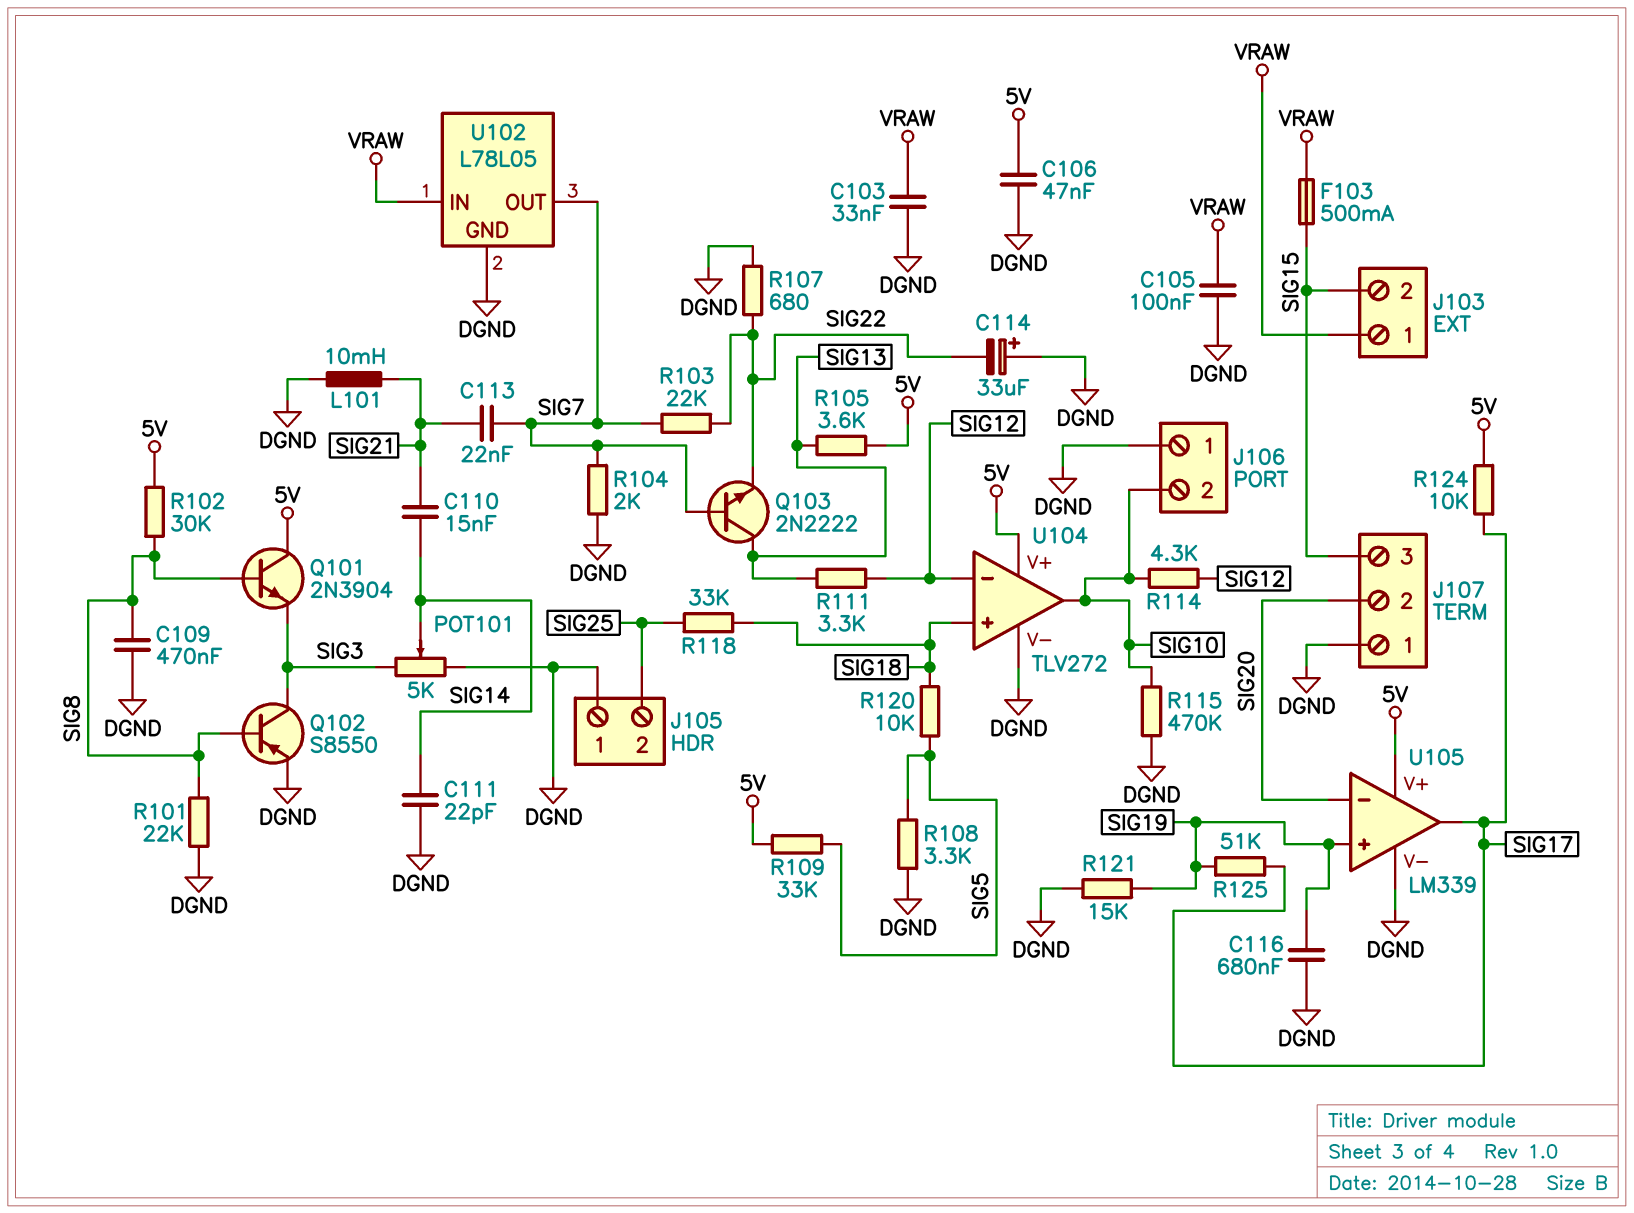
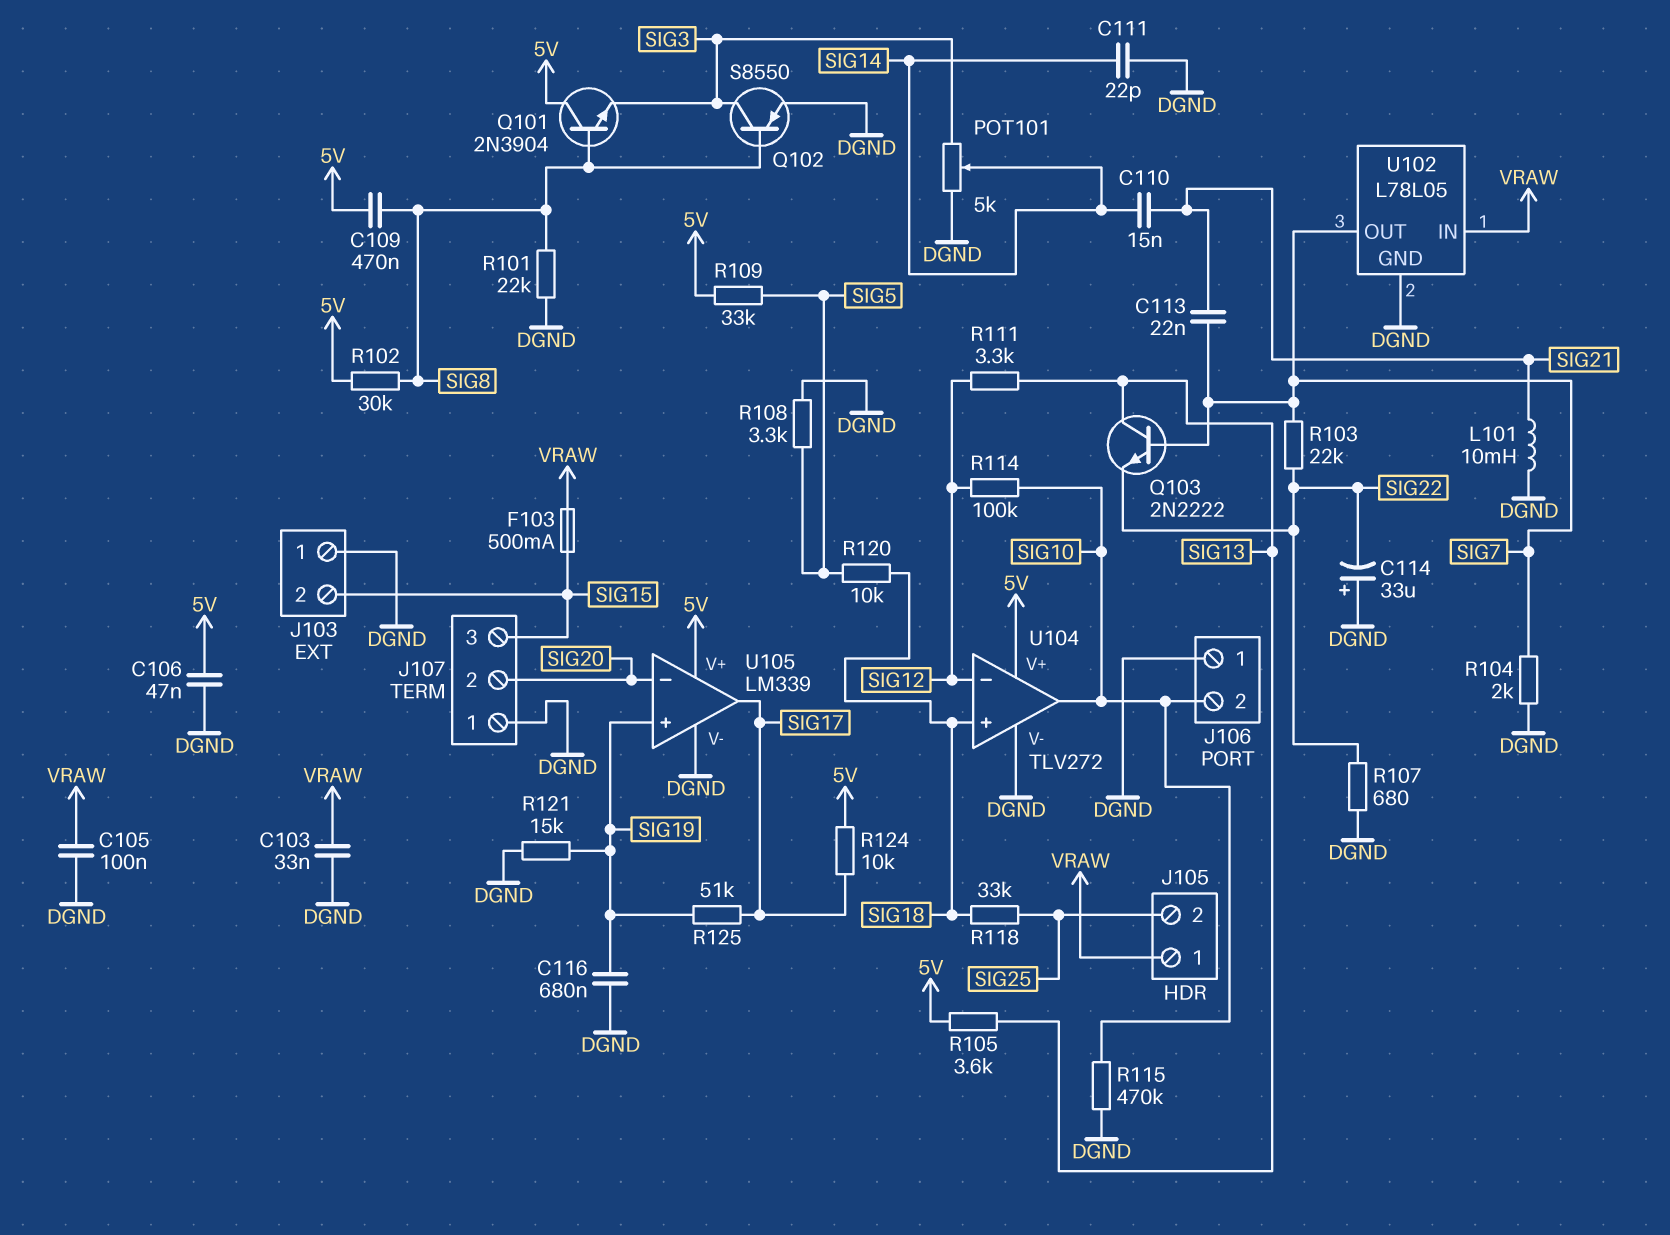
C109: 470nF (DGND, SIG8) -> 470nF (5V, SIG8)
J103 pin 1: VRAW -> DGND
J105 pin 1: DGND -> VRAW
R114: 4.3k (SIG10, SIG12) -> 100k (SIG10, SIG12)

